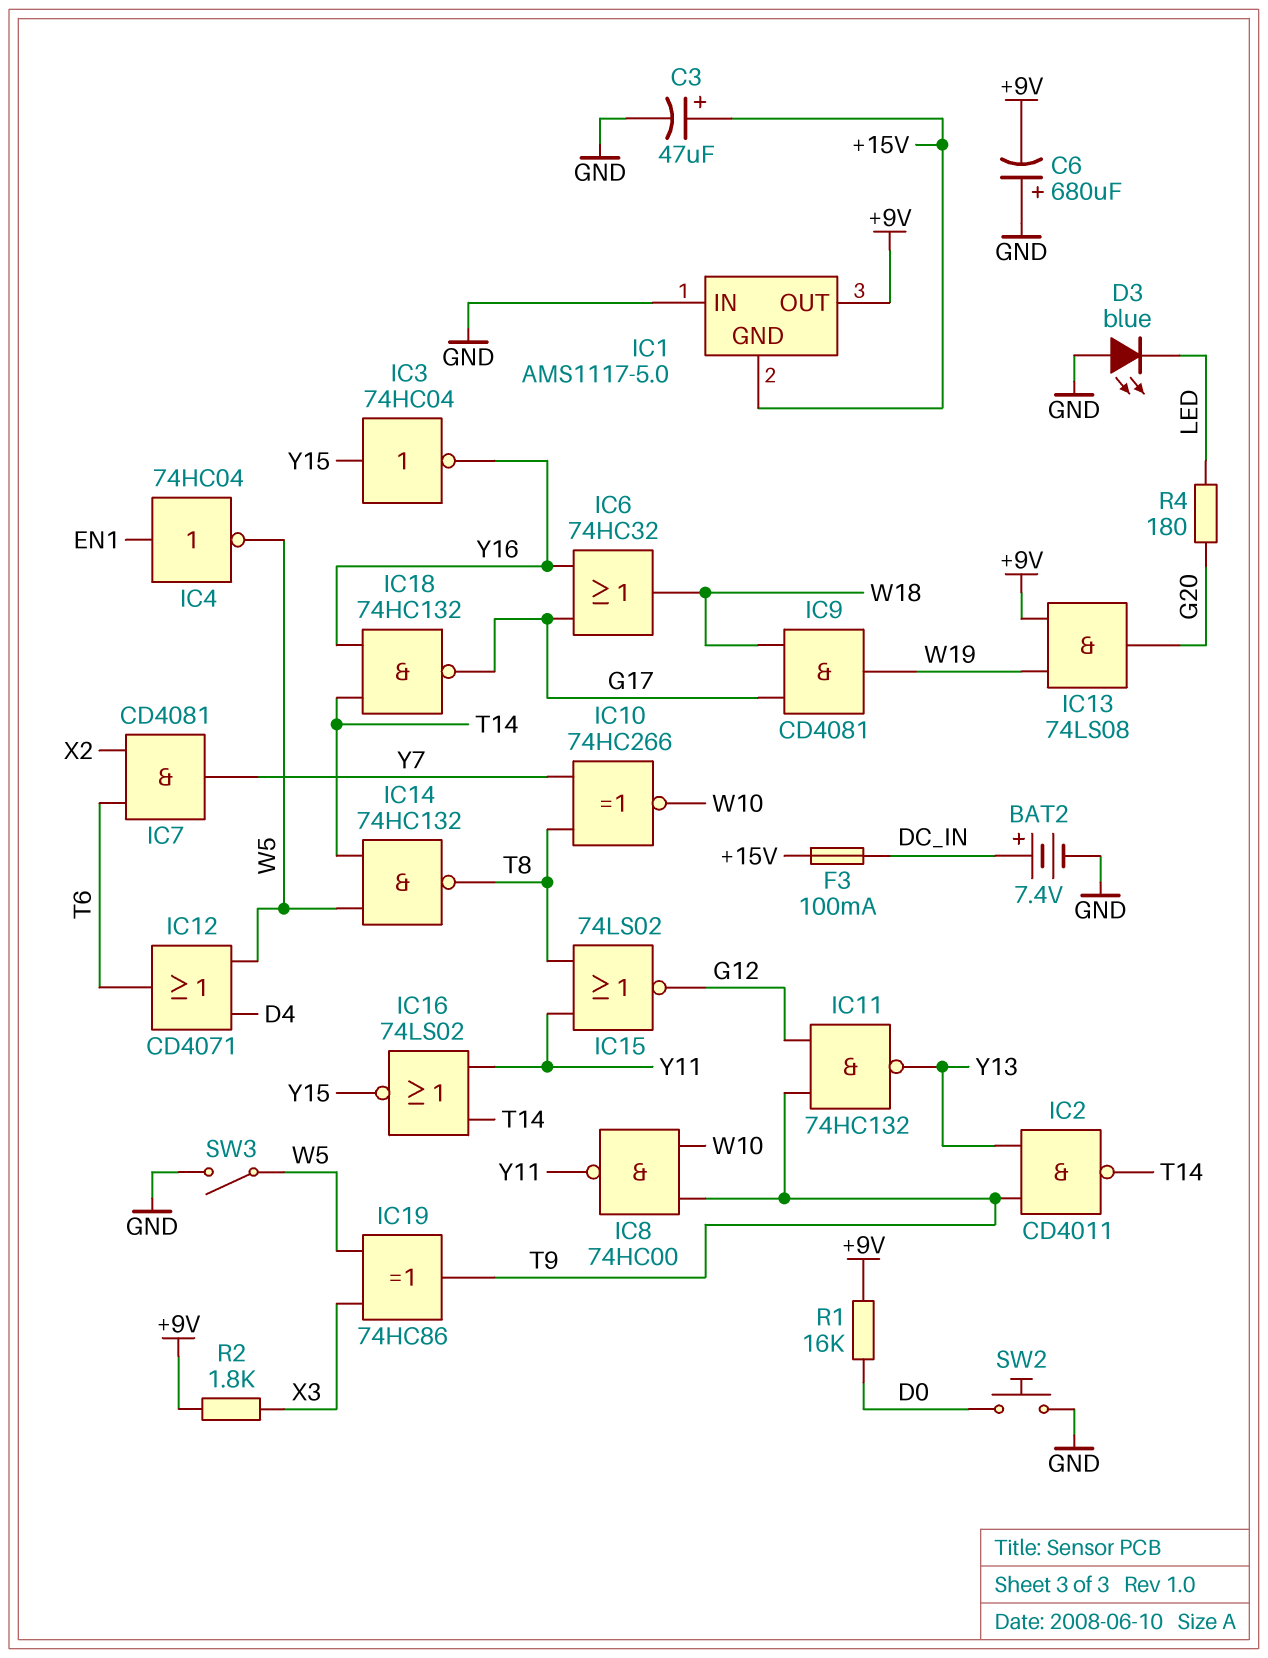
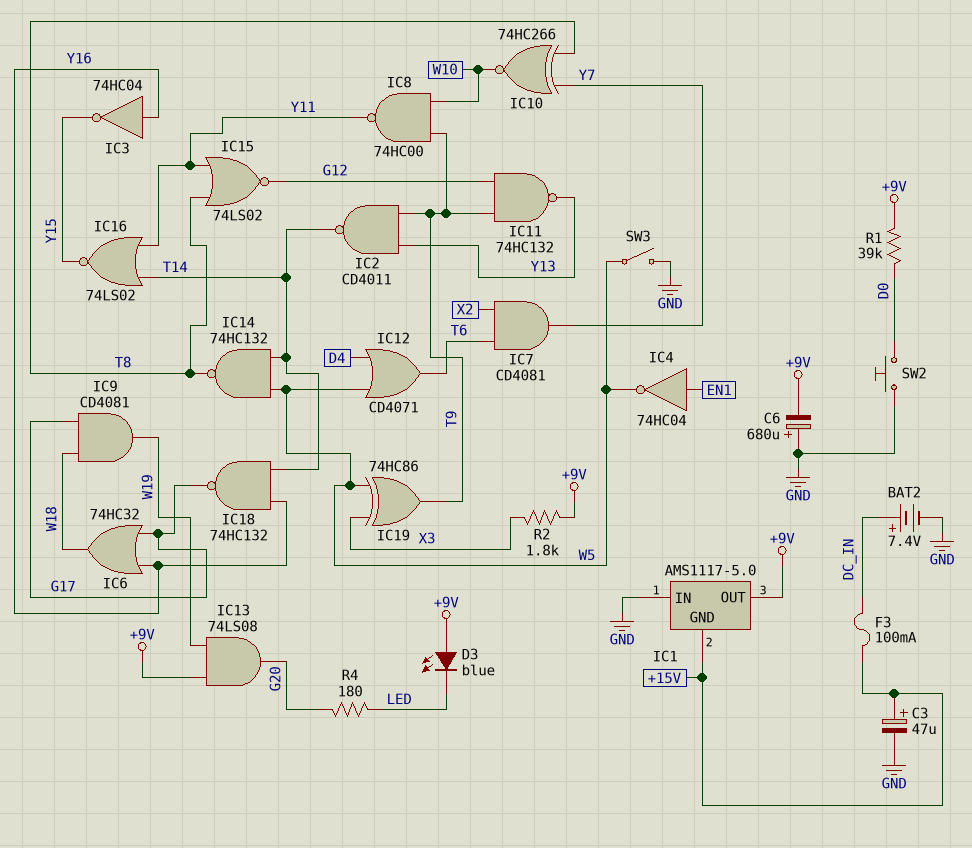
D3: LED blue (A GND, K LED) -> LED blue (A +9V, K LED)
IC3: NOT 74HC04 (in Y15, out Y16) -> NOT 74HC04 (in Y16, out Y15)
R1: 16k (+9V, D0) -> 39k (+9V, D0)

